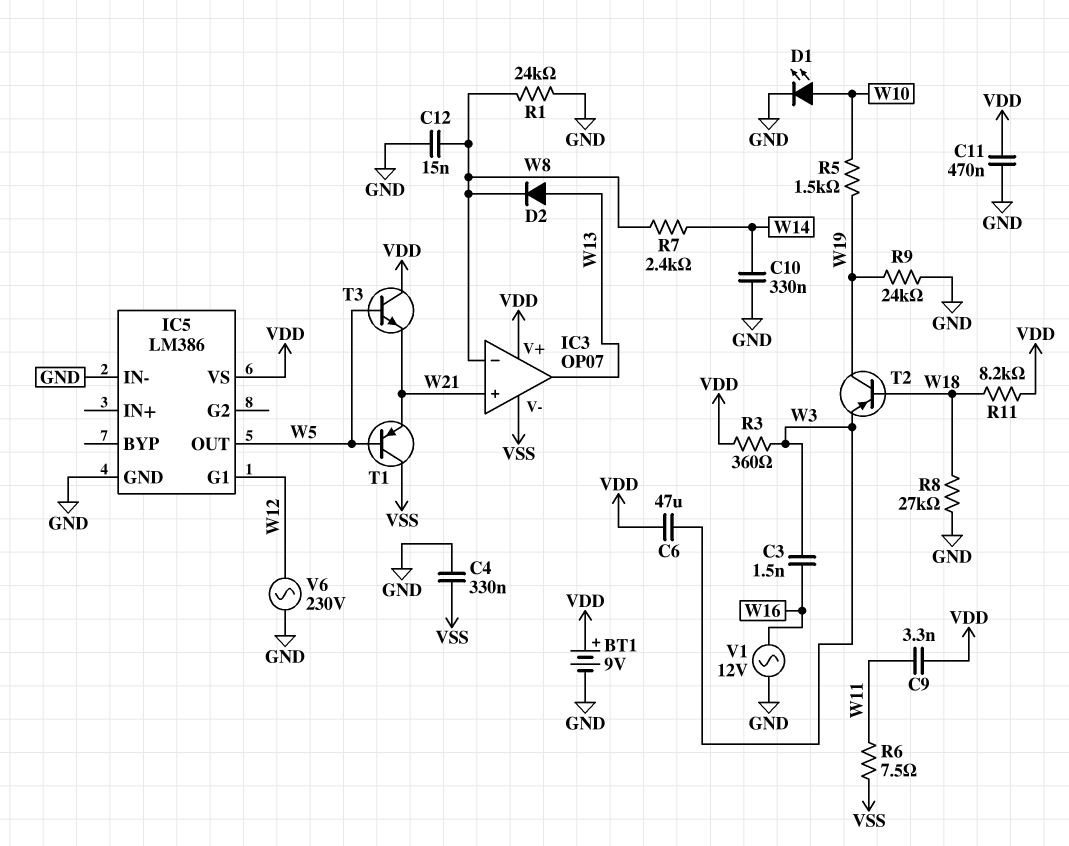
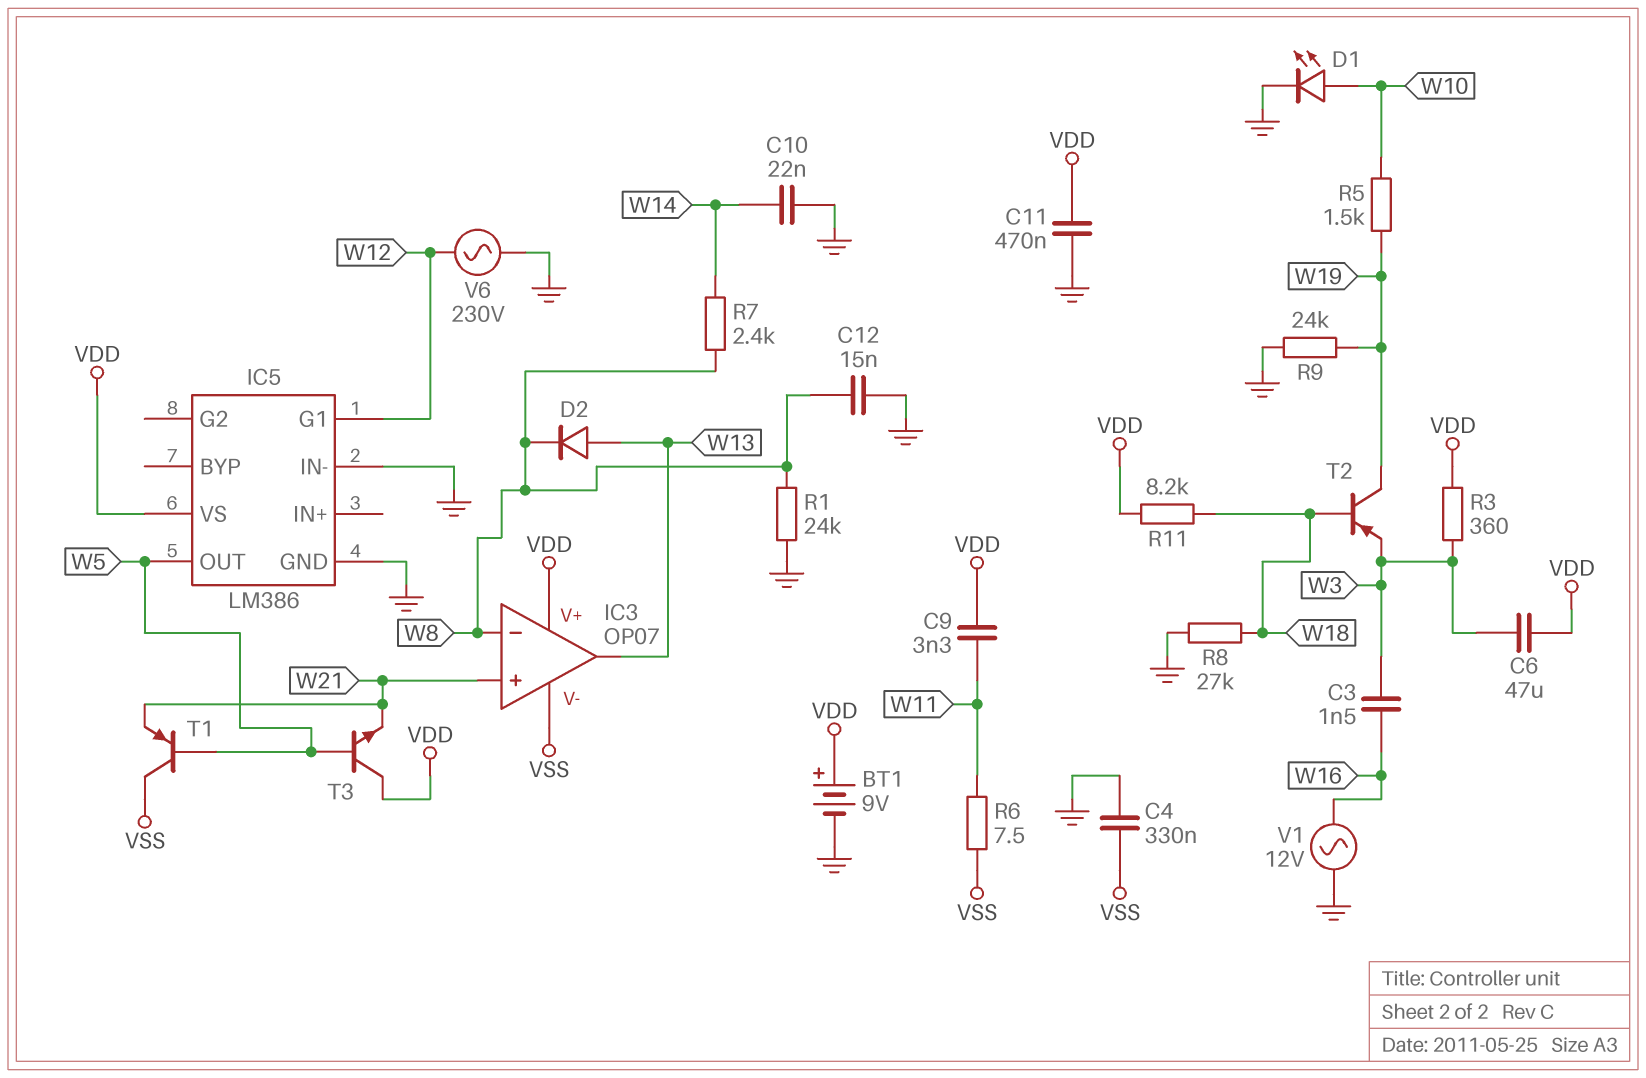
C10: 330nF (GND, W14) -> 22nF (GND, W14)

